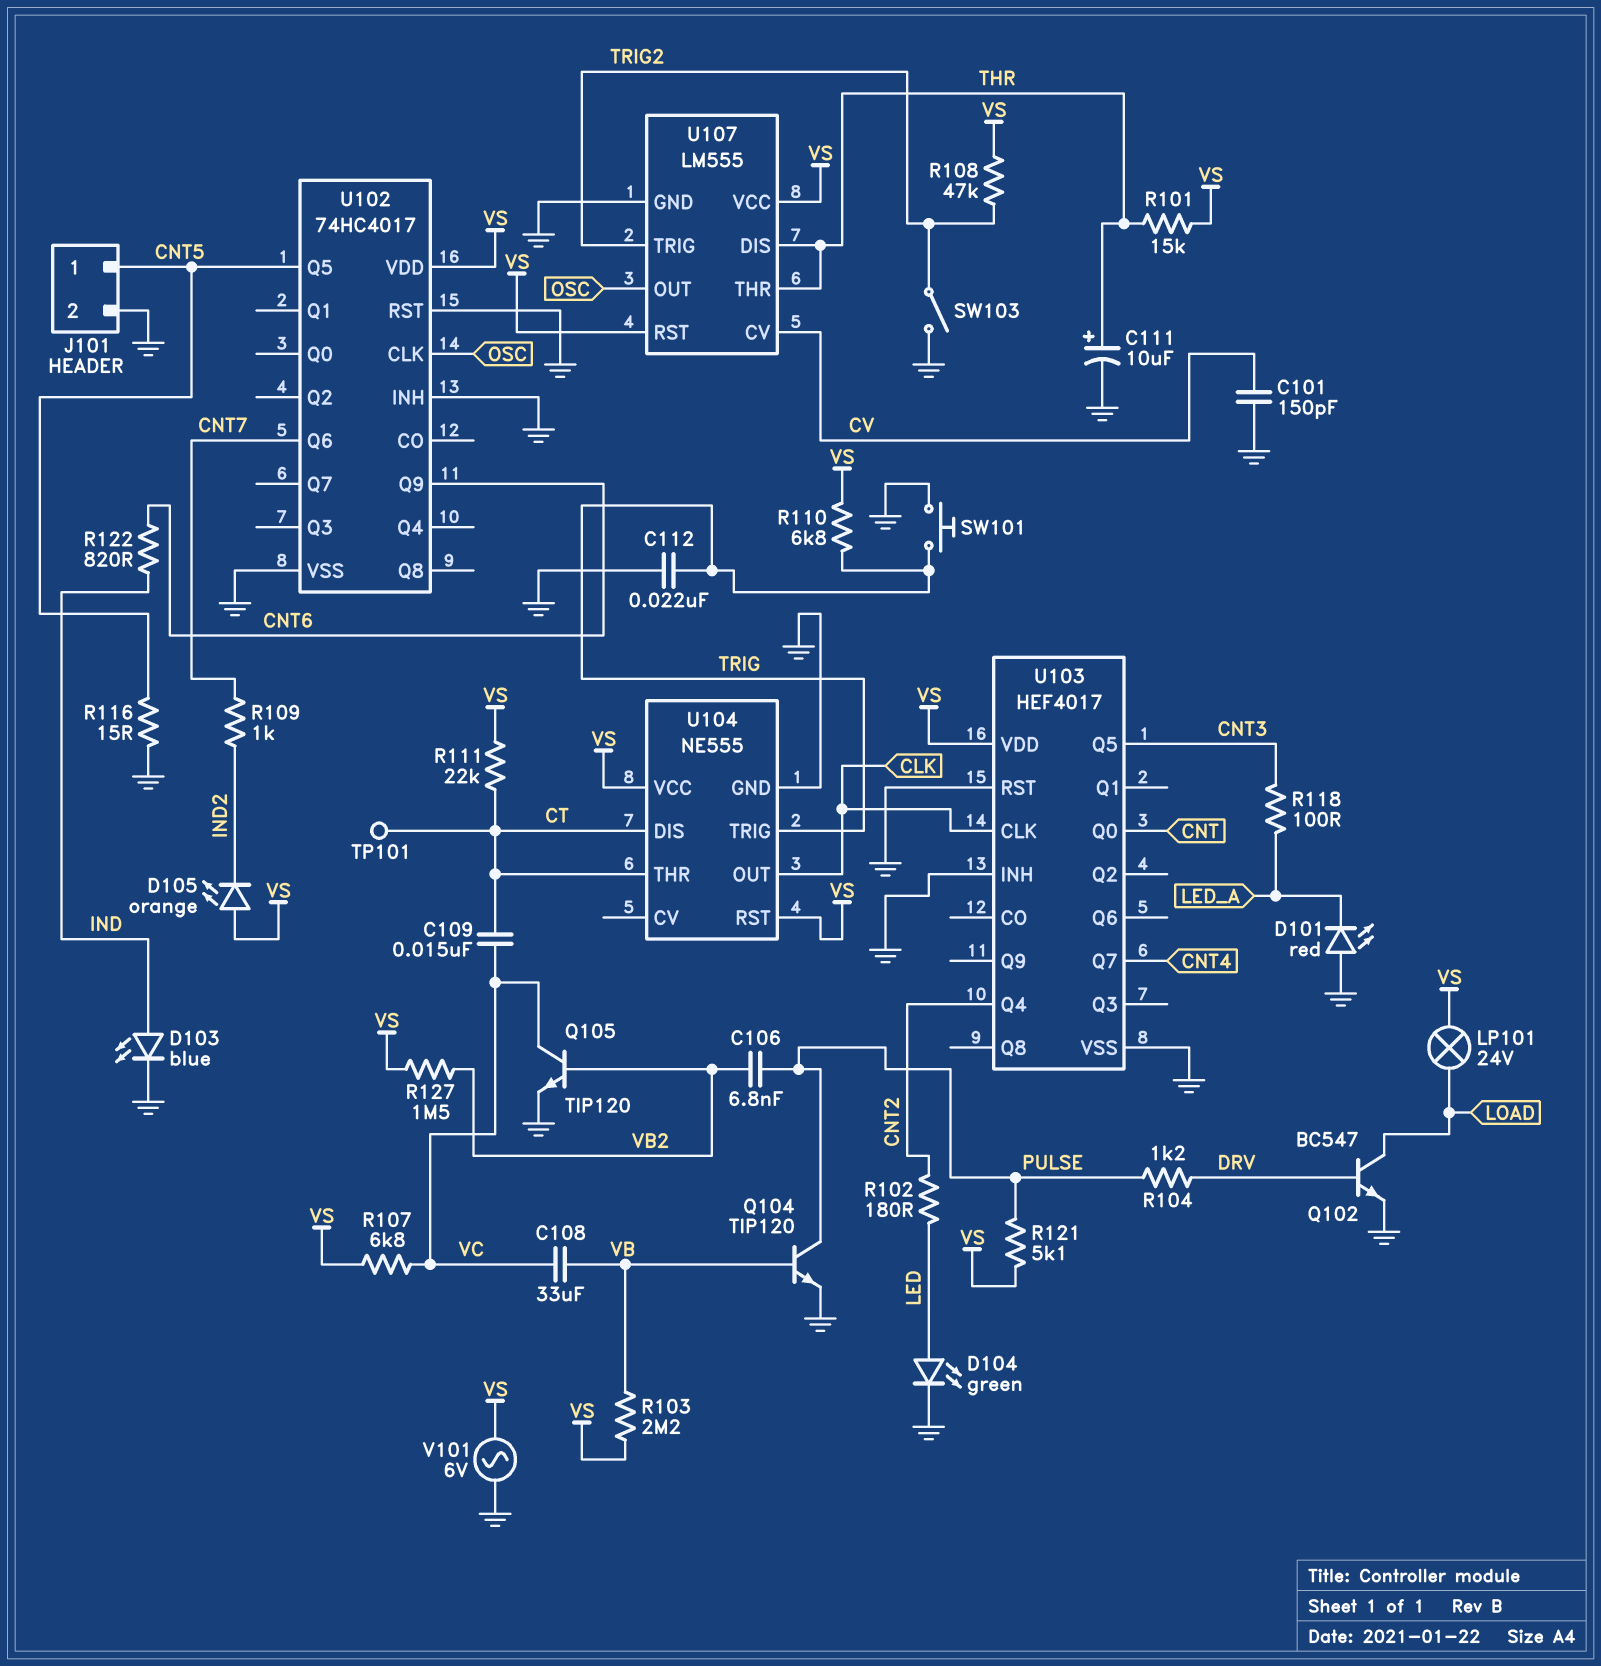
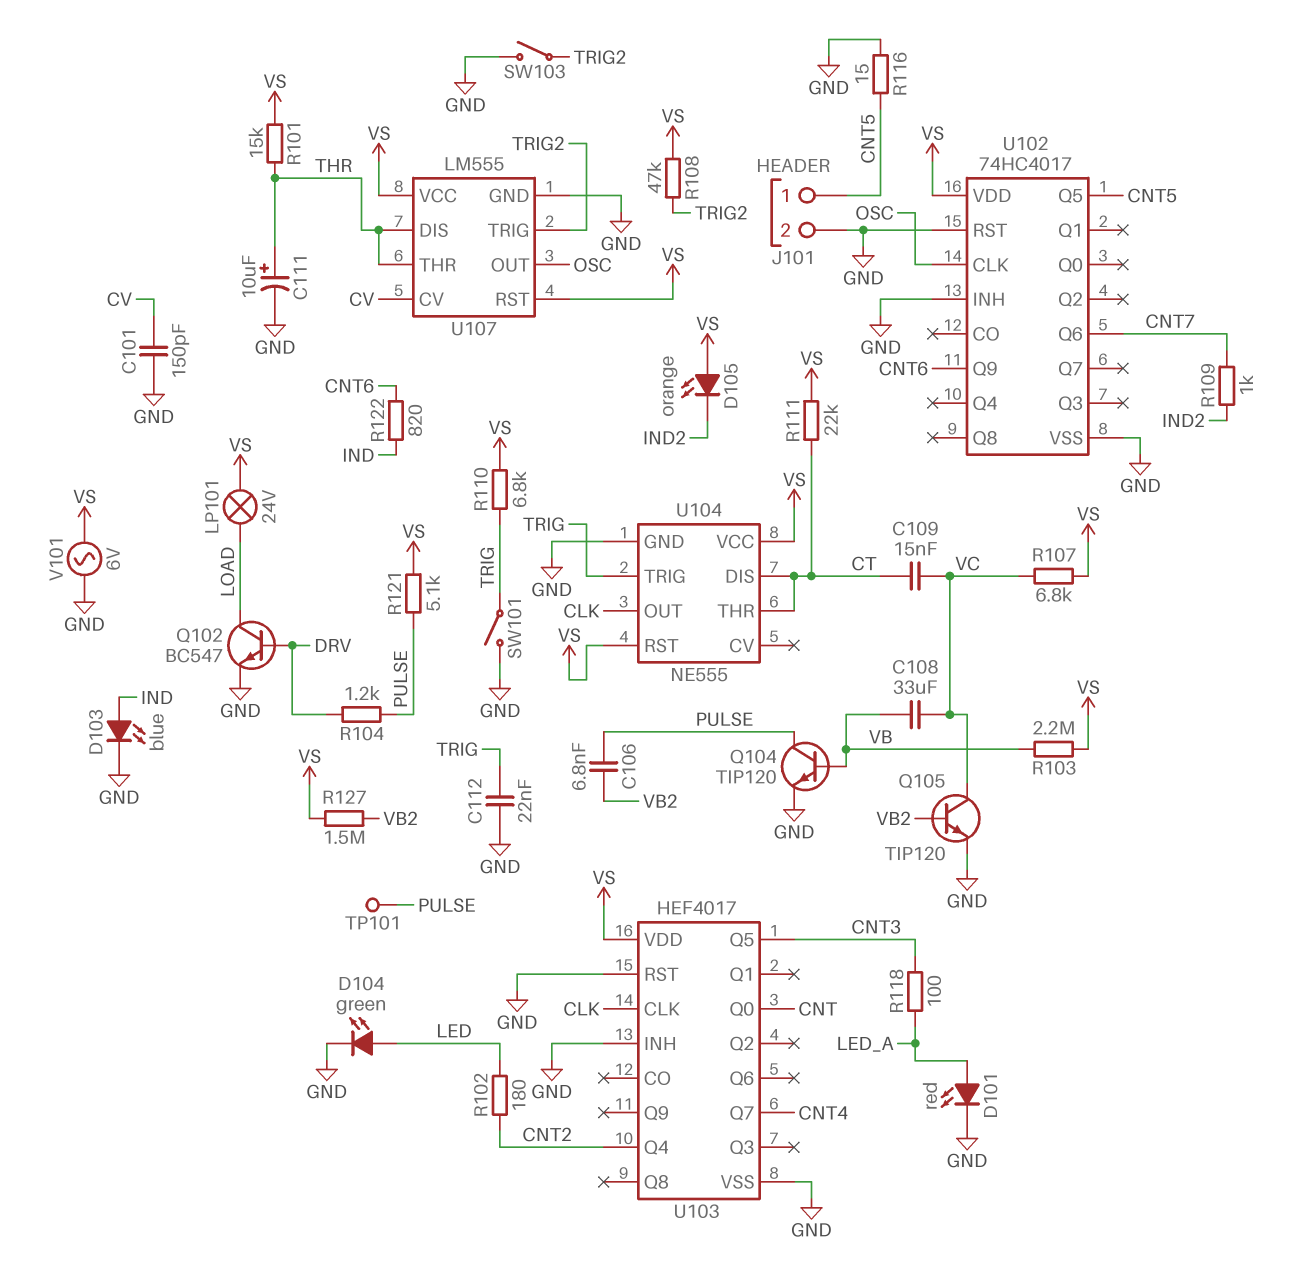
D101: LED red (A GND, K LED_A) -> LED red (A LED_A, K GND)
SW101: button (GND, TRIG) -> switch (GND, TRIG)
TP101: test point (CT) -> test point (PULSE)

